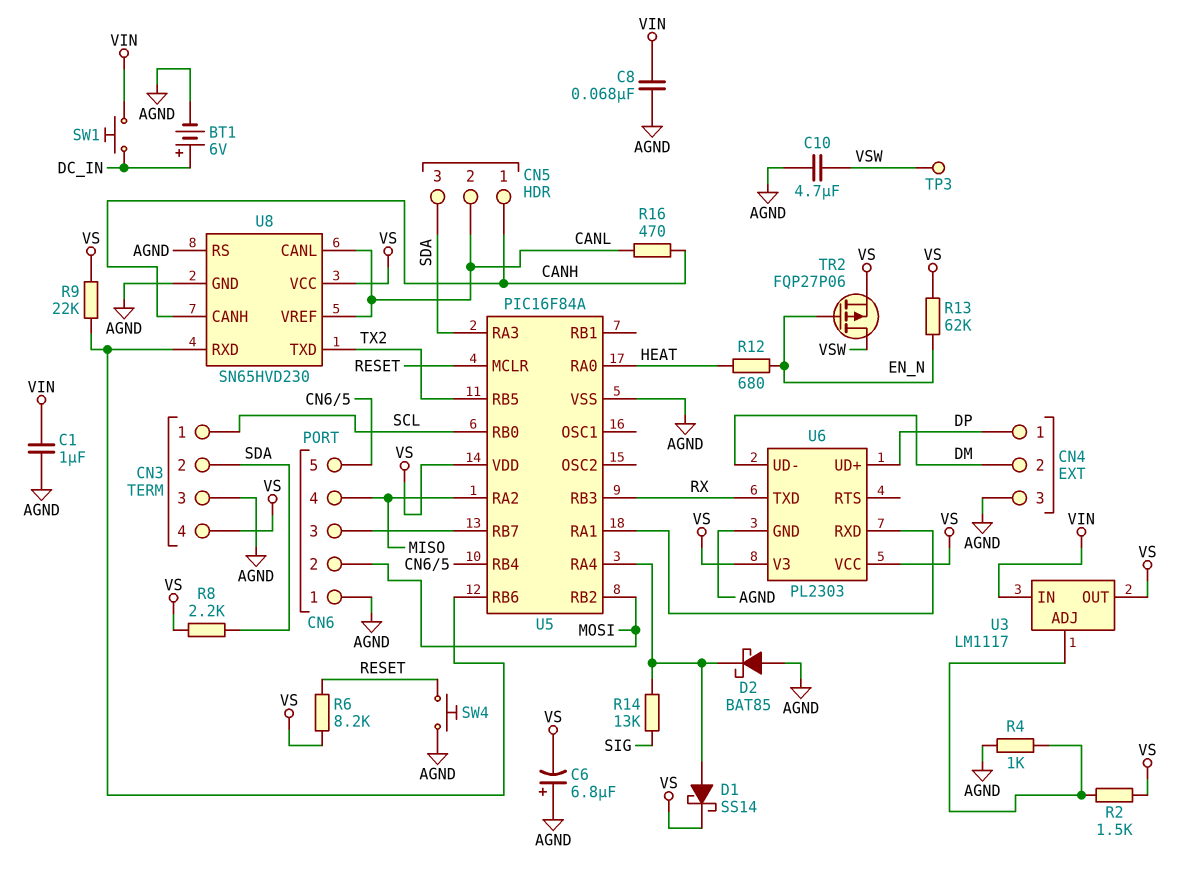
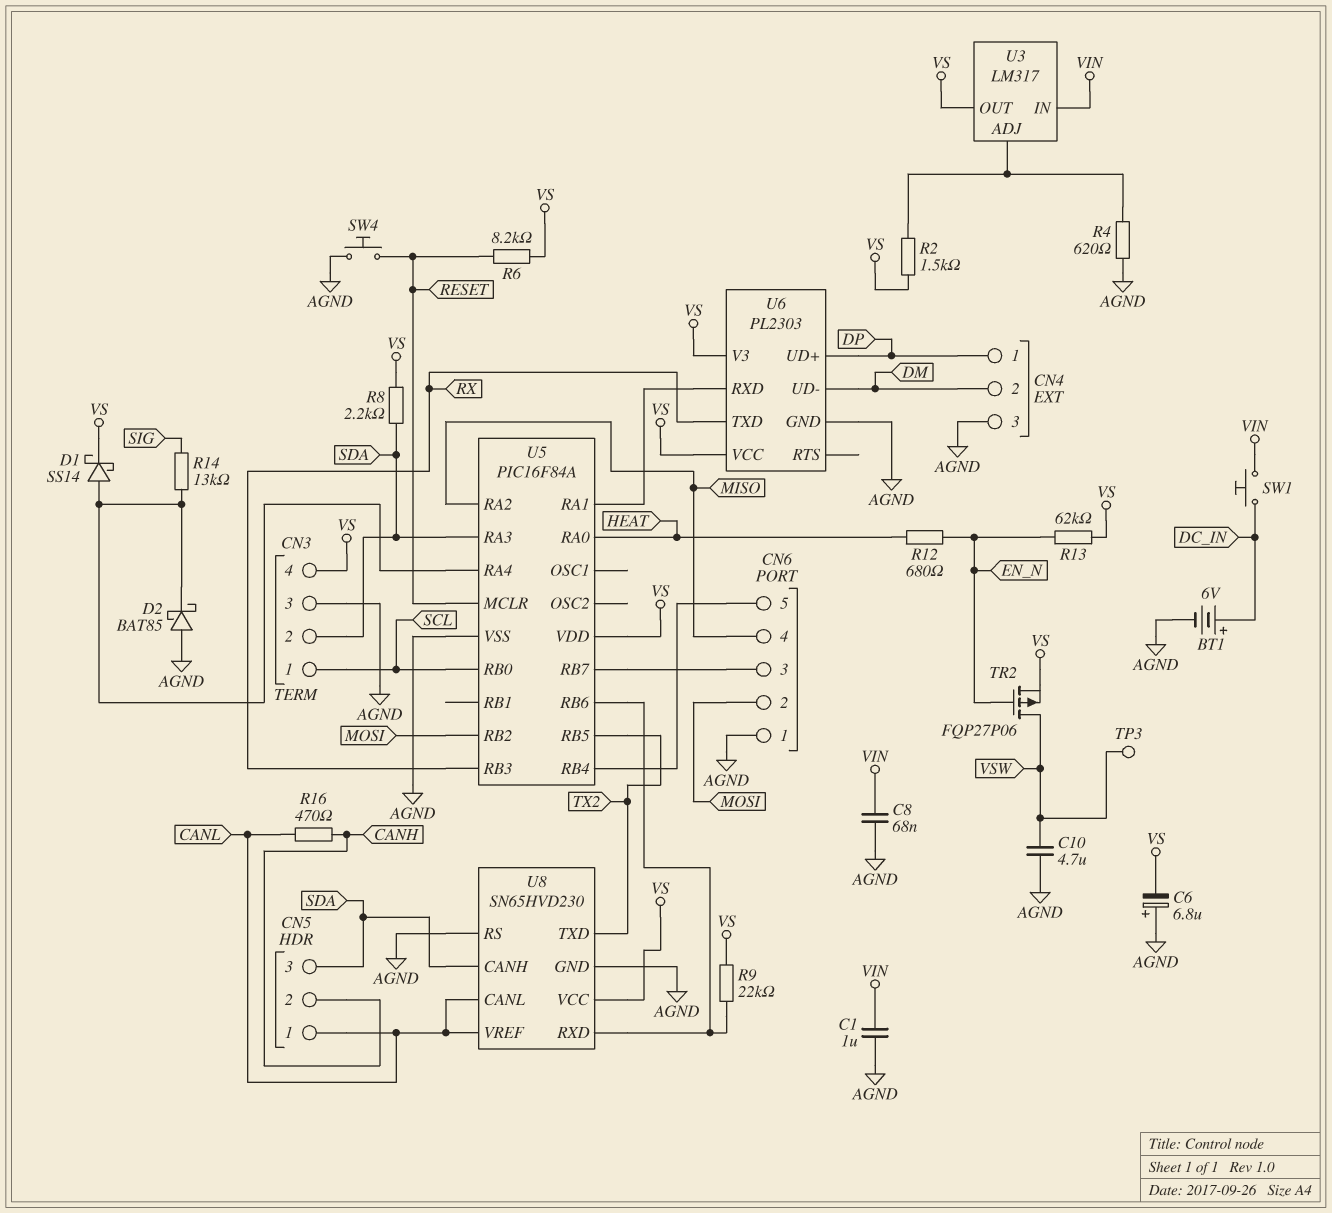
CN5 pin 1: CANH -> CANL
CN5 pin 2: CANL -> CANH
R4: 1k (AGND, U3/ADJ) -> 620 (AGND, U3/ADJ)
U3: LM1117 -> LM317
U8 pin CANH: CANH -> SDA

